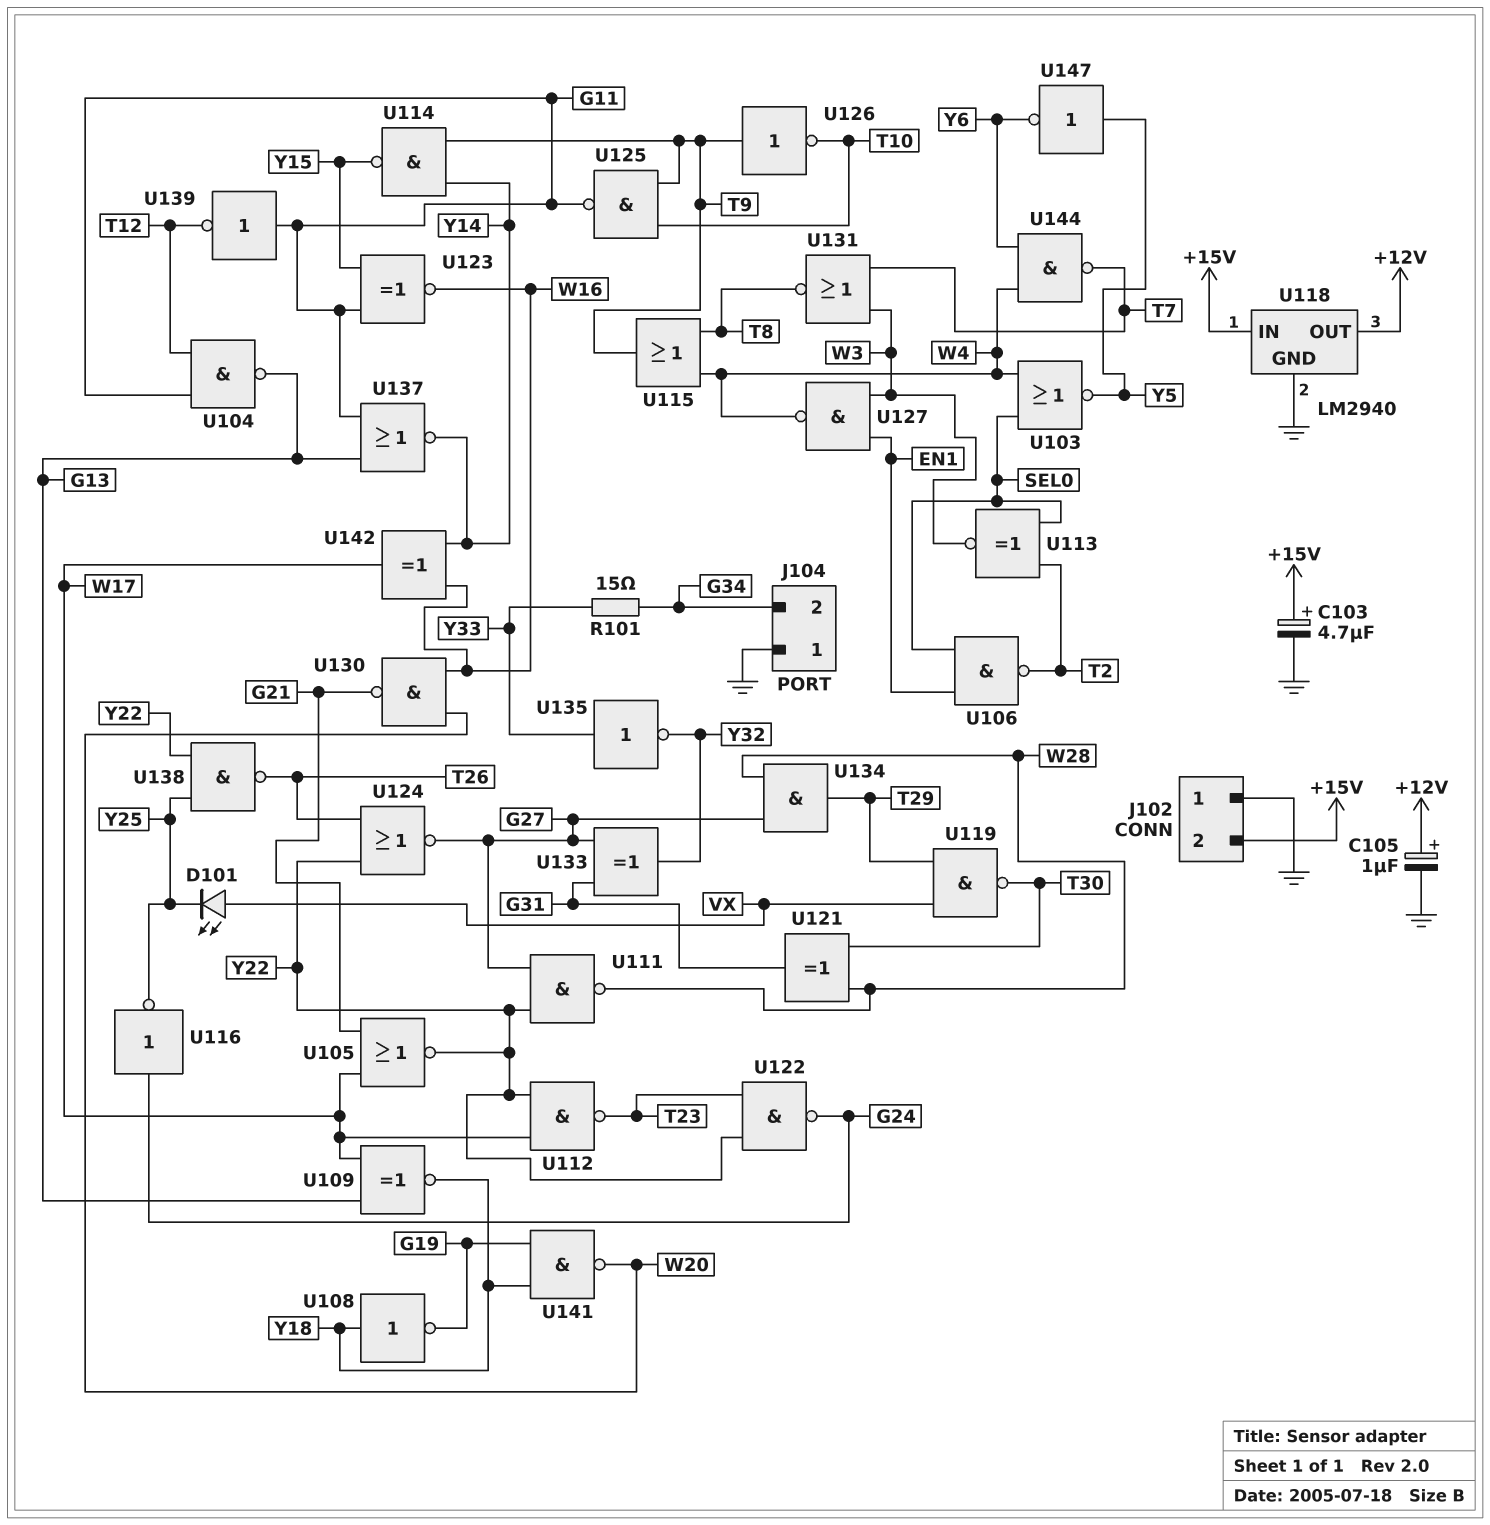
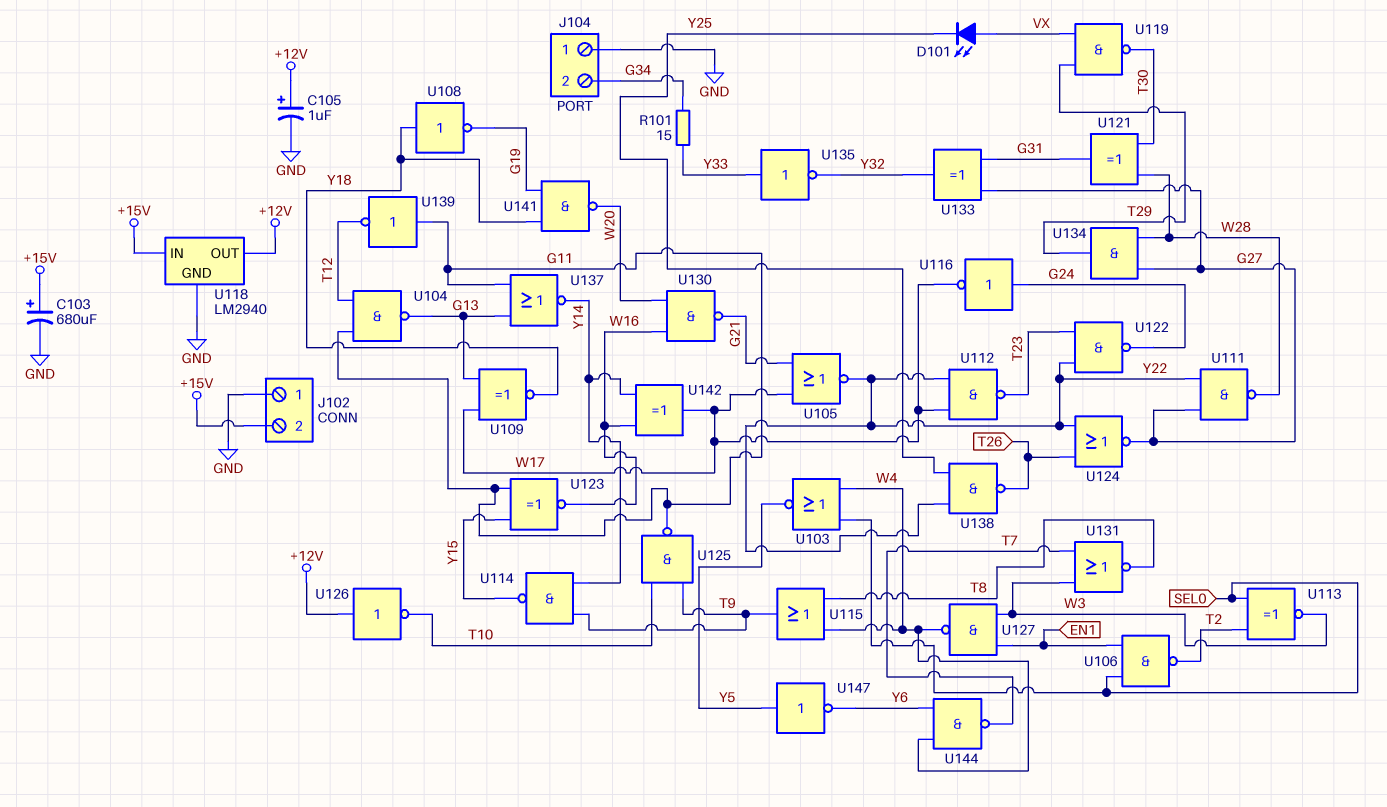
C103: 4.7uF (plus +15V, minus GND) -> 680uF (plus +15V, minus GND)
U116: NOT (in G24, out Y25) -> NOT (in G24, out W17)
U126: NOT (in T9, out T10) -> NOT (in +12V, out T10)

